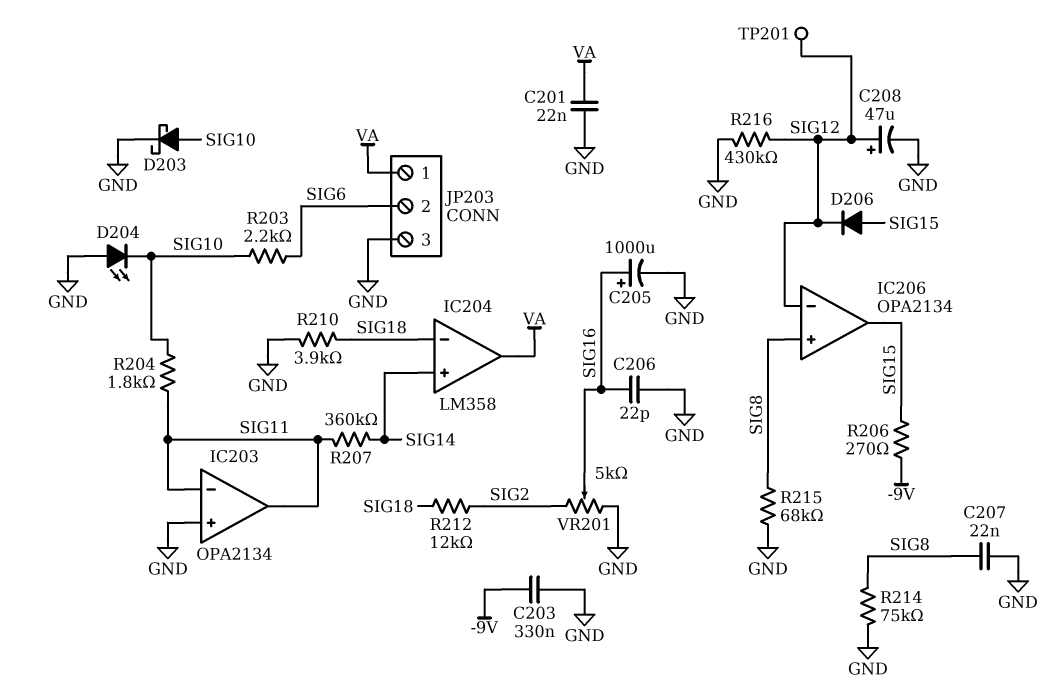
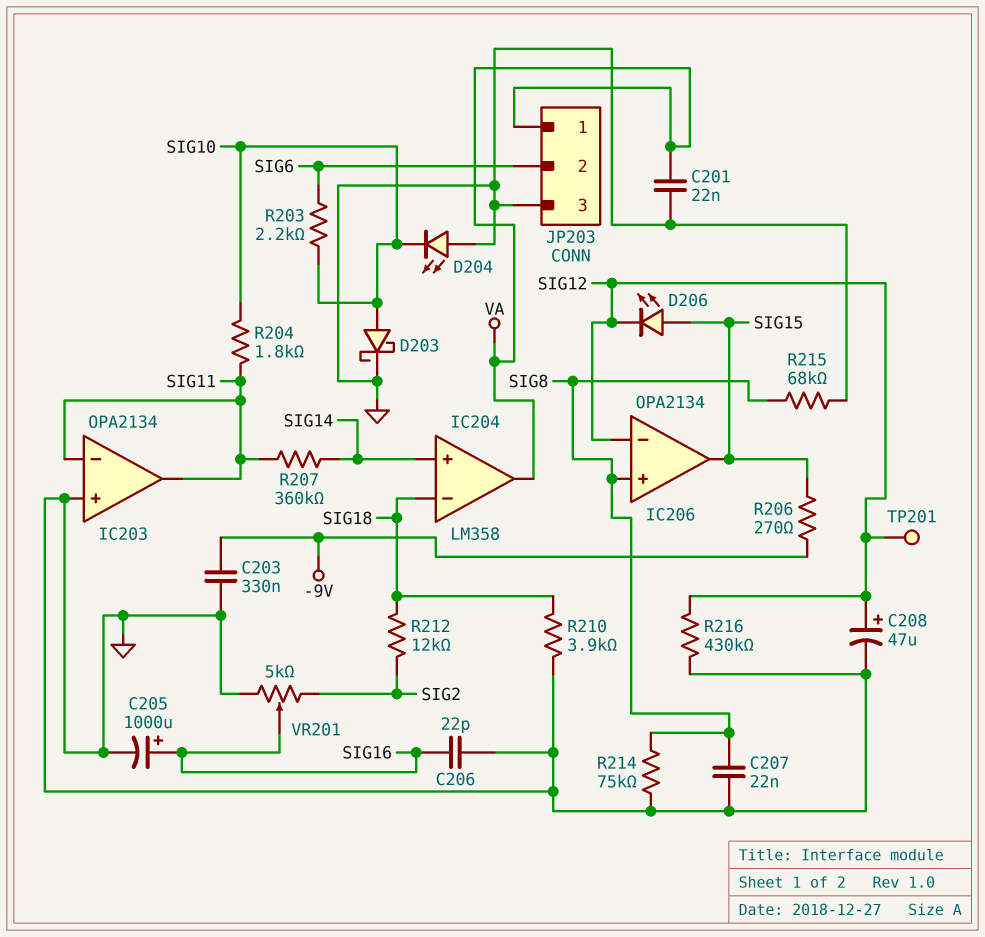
D206: diode (A SIG15, K SIG12) -> LED (A SIG15, K SIG12)

